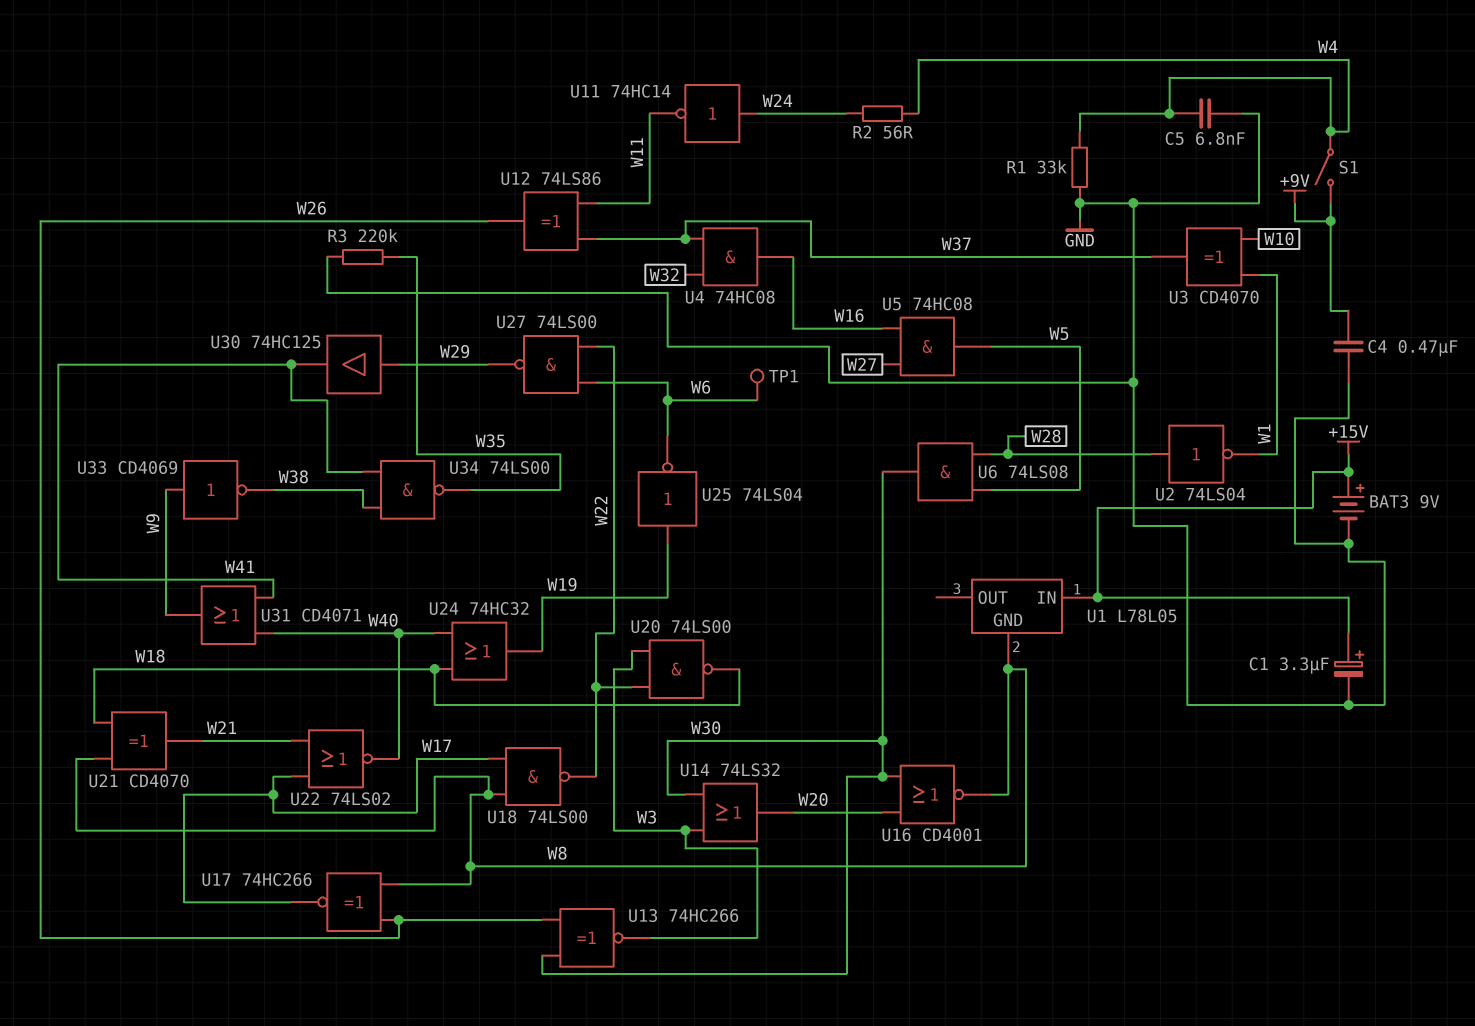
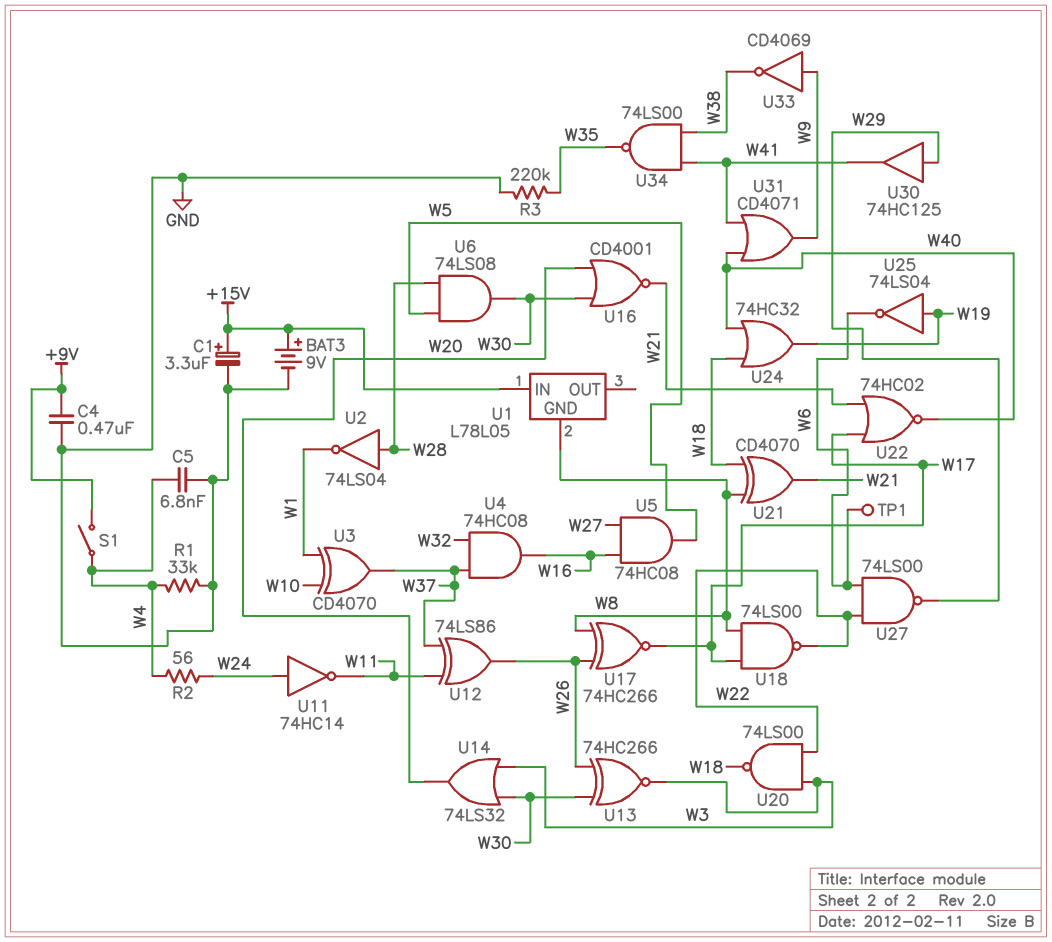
U16: NOR CD4001 (in W20, in W30, out W8) -> NOR CD4001 (in W20, in W30, out W21)
U22: NOR 74LS02 (in W17, in W21, out W40) -> NOR 74HC02 (in W17, in W21, out W40)

